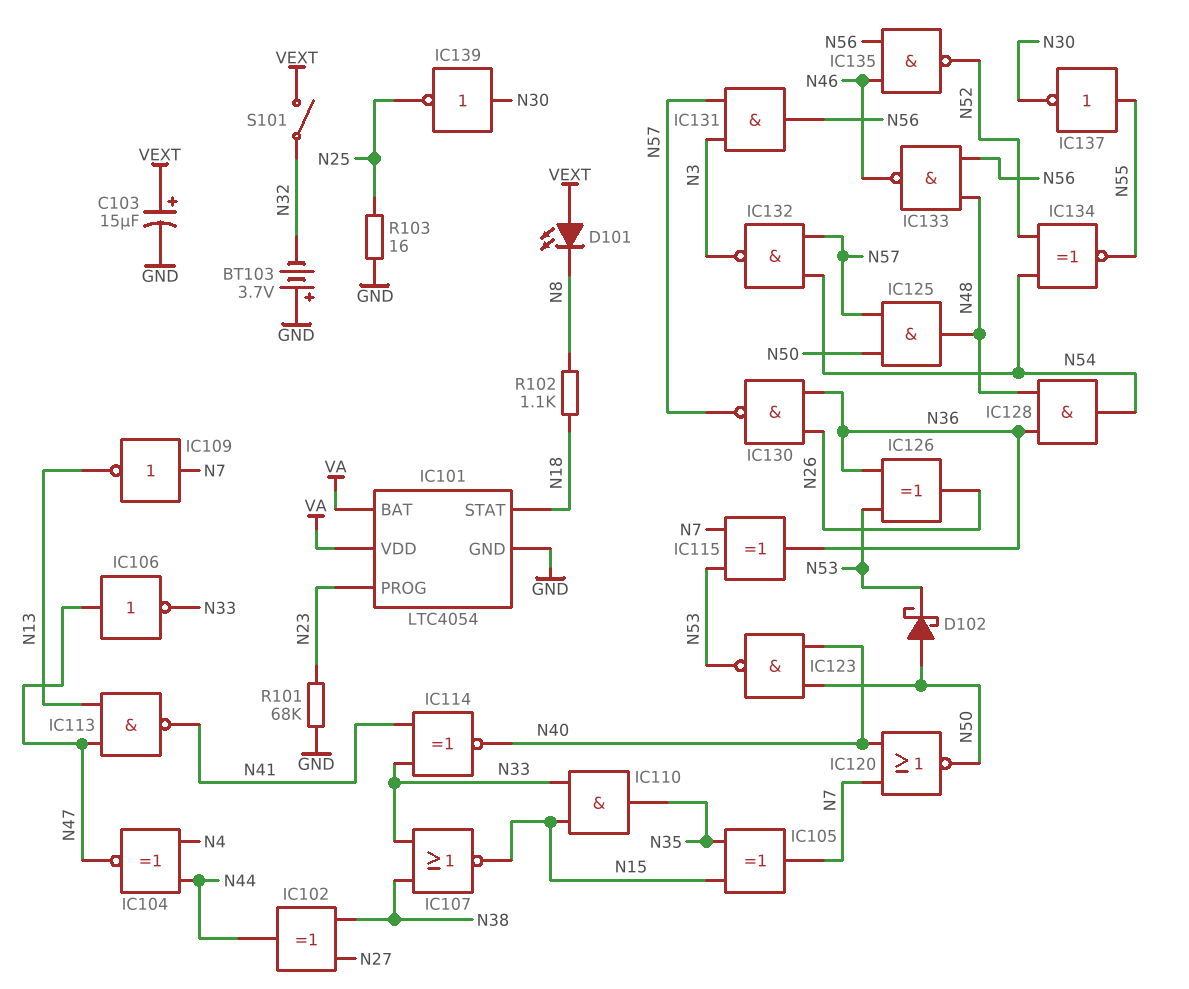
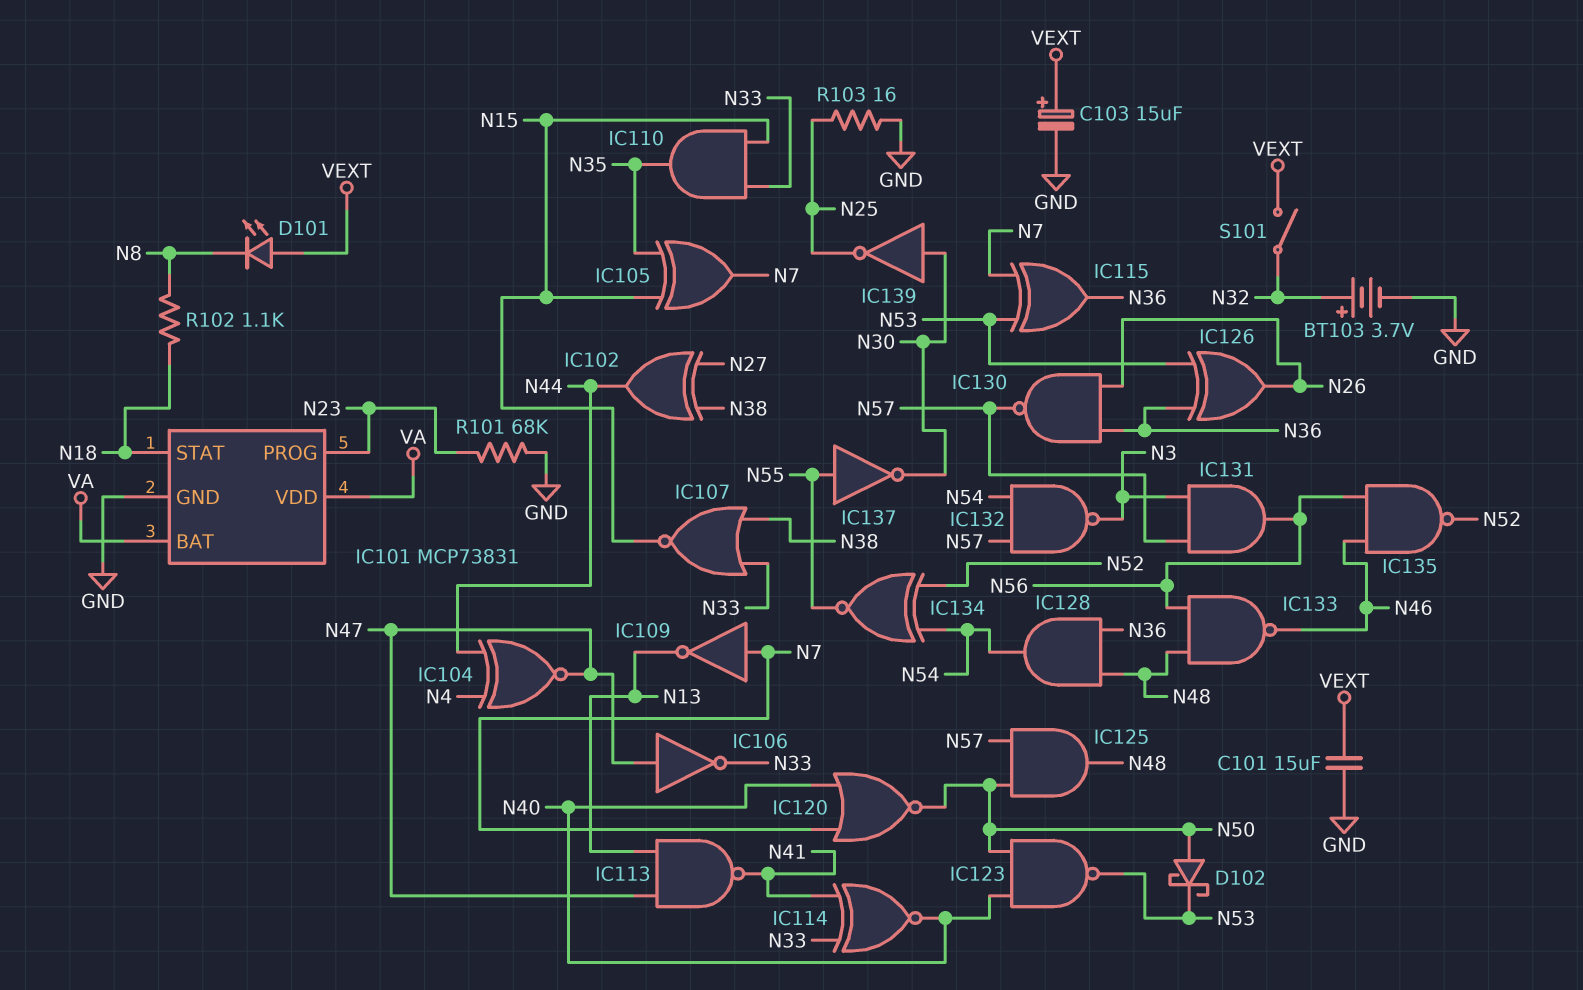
BT103: 3.7V (plus GND, minus N32) -> 3.7V (plus N32, minus GND)
C101: none -> 15uF (GND, VEXT)
IC101: LTC4054 -> MCP73831

